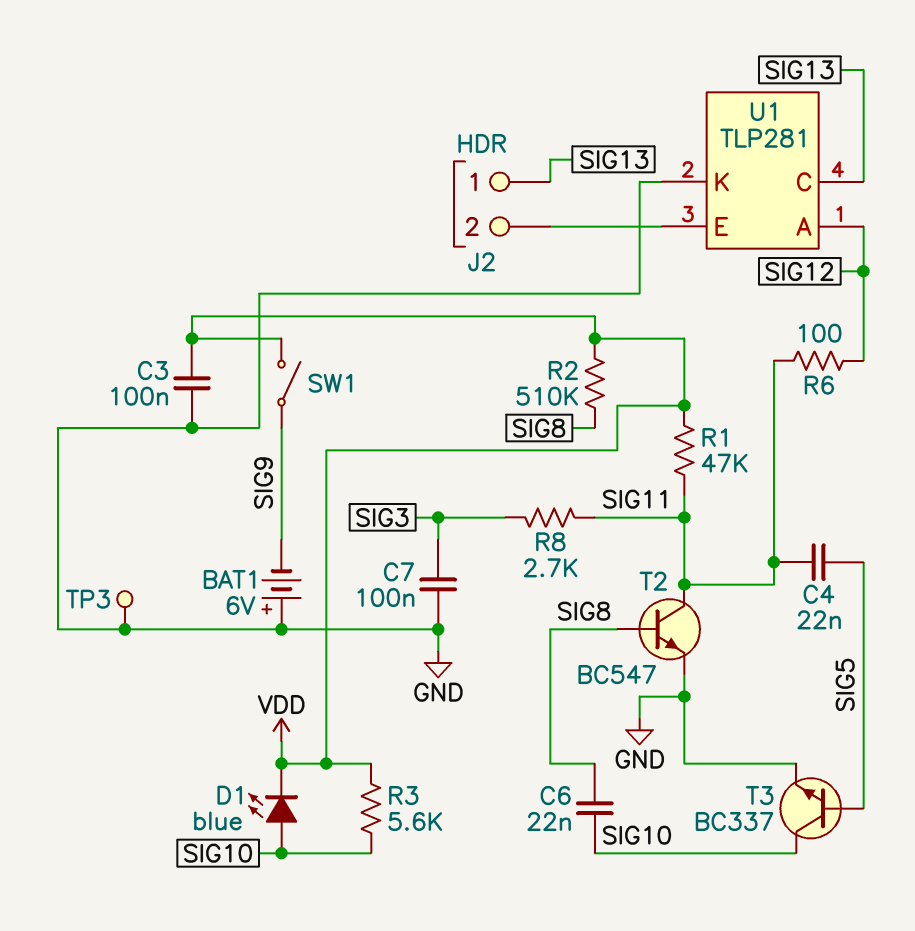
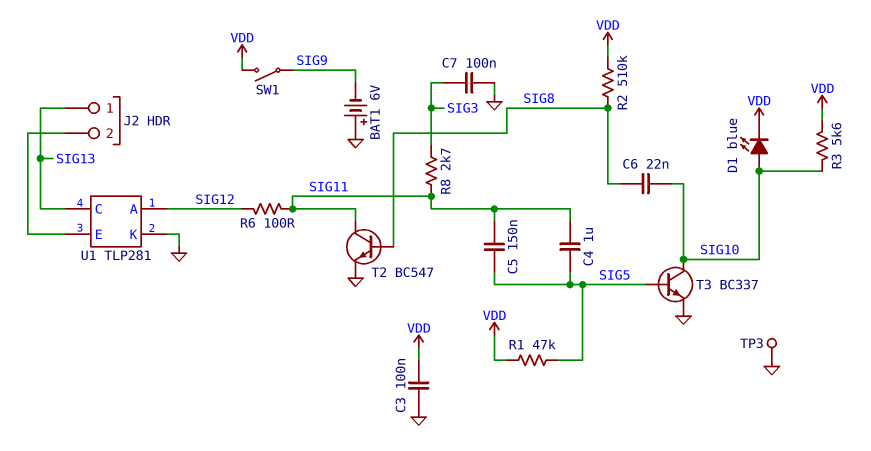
C4: 22nF (SIG5, SIG11) -> 1uF (SIG5, SIG11)
C5: none -> 150nF (SIG5, SIG11)
R1: 47k (SIG11, VDD) -> 47k (SIG5, VDD)

